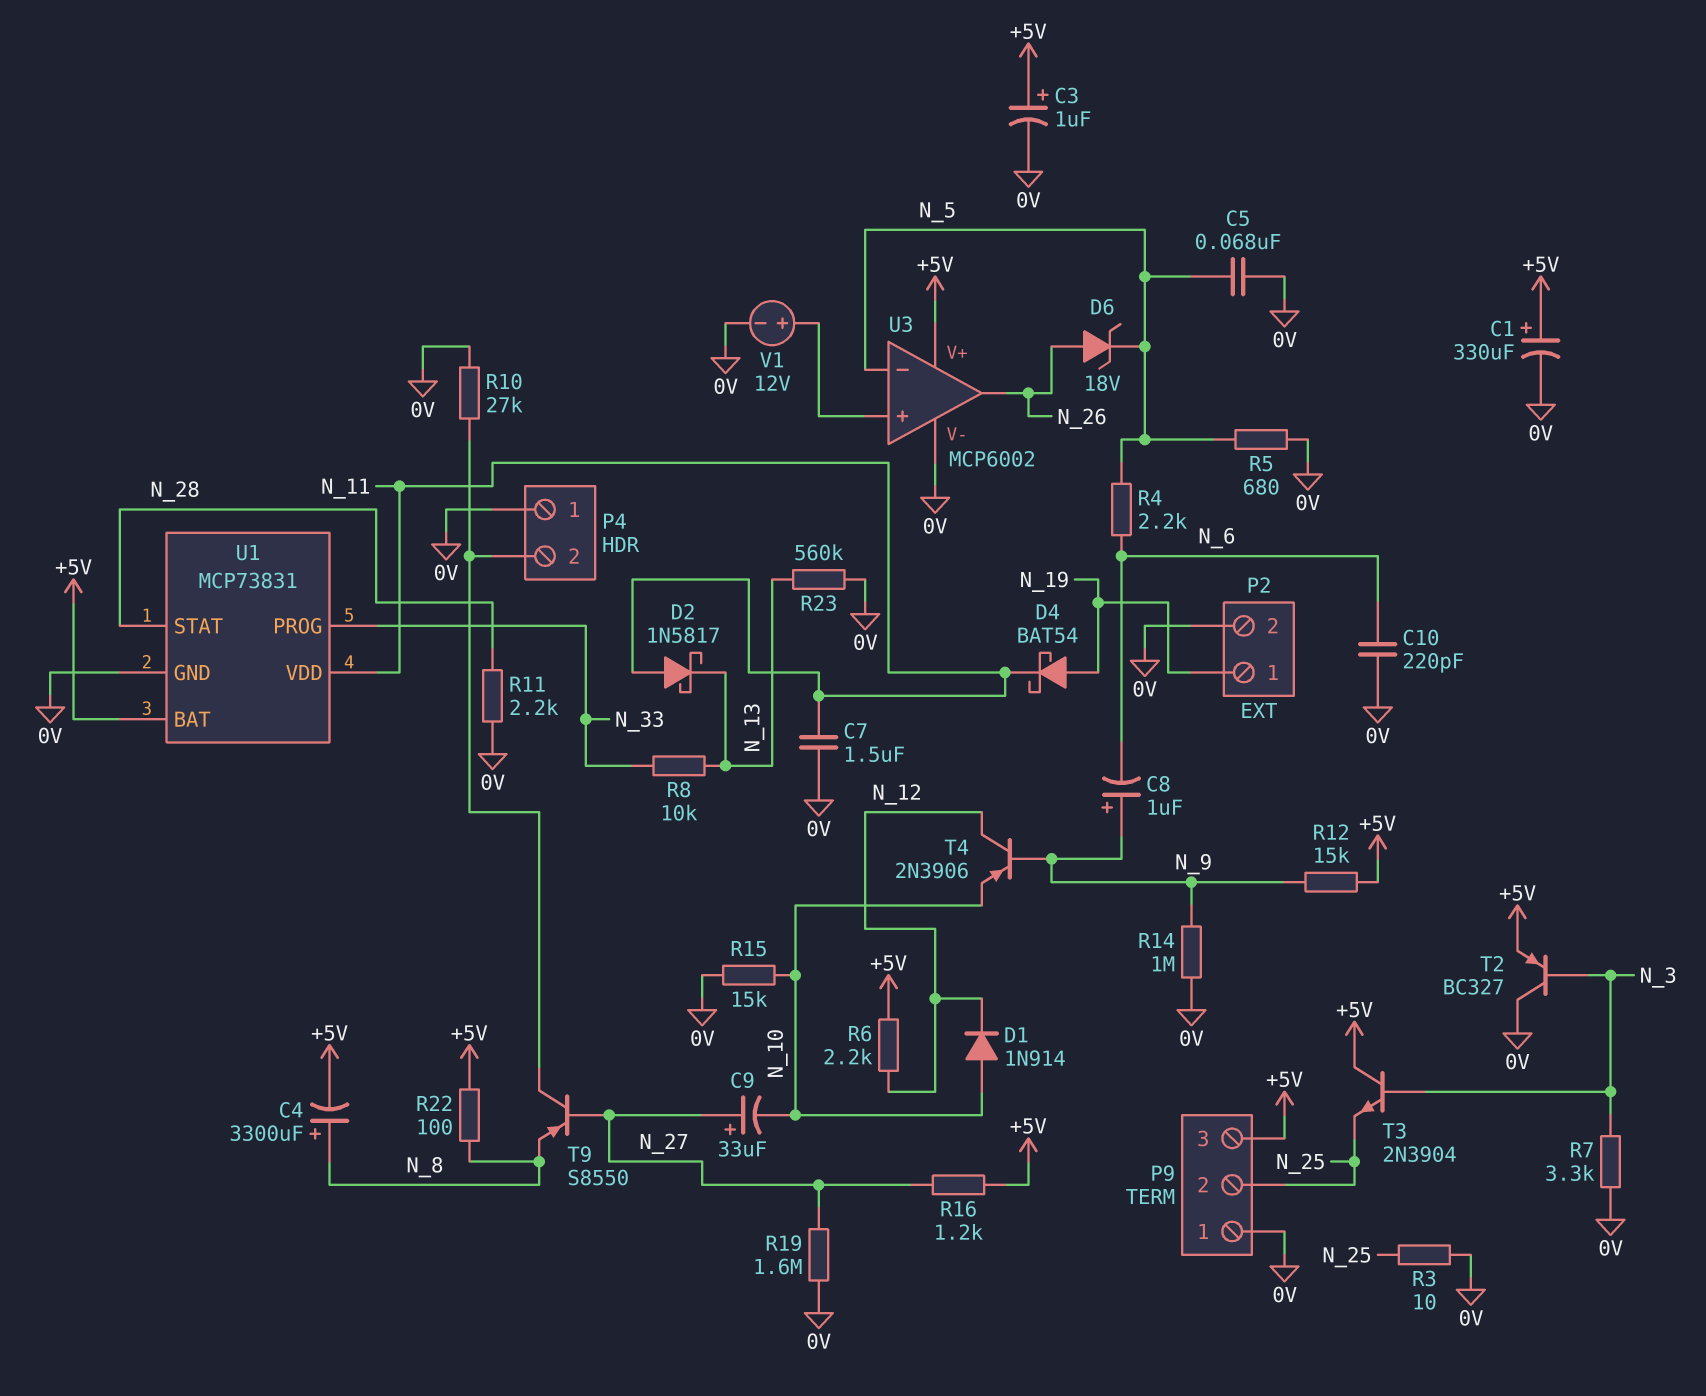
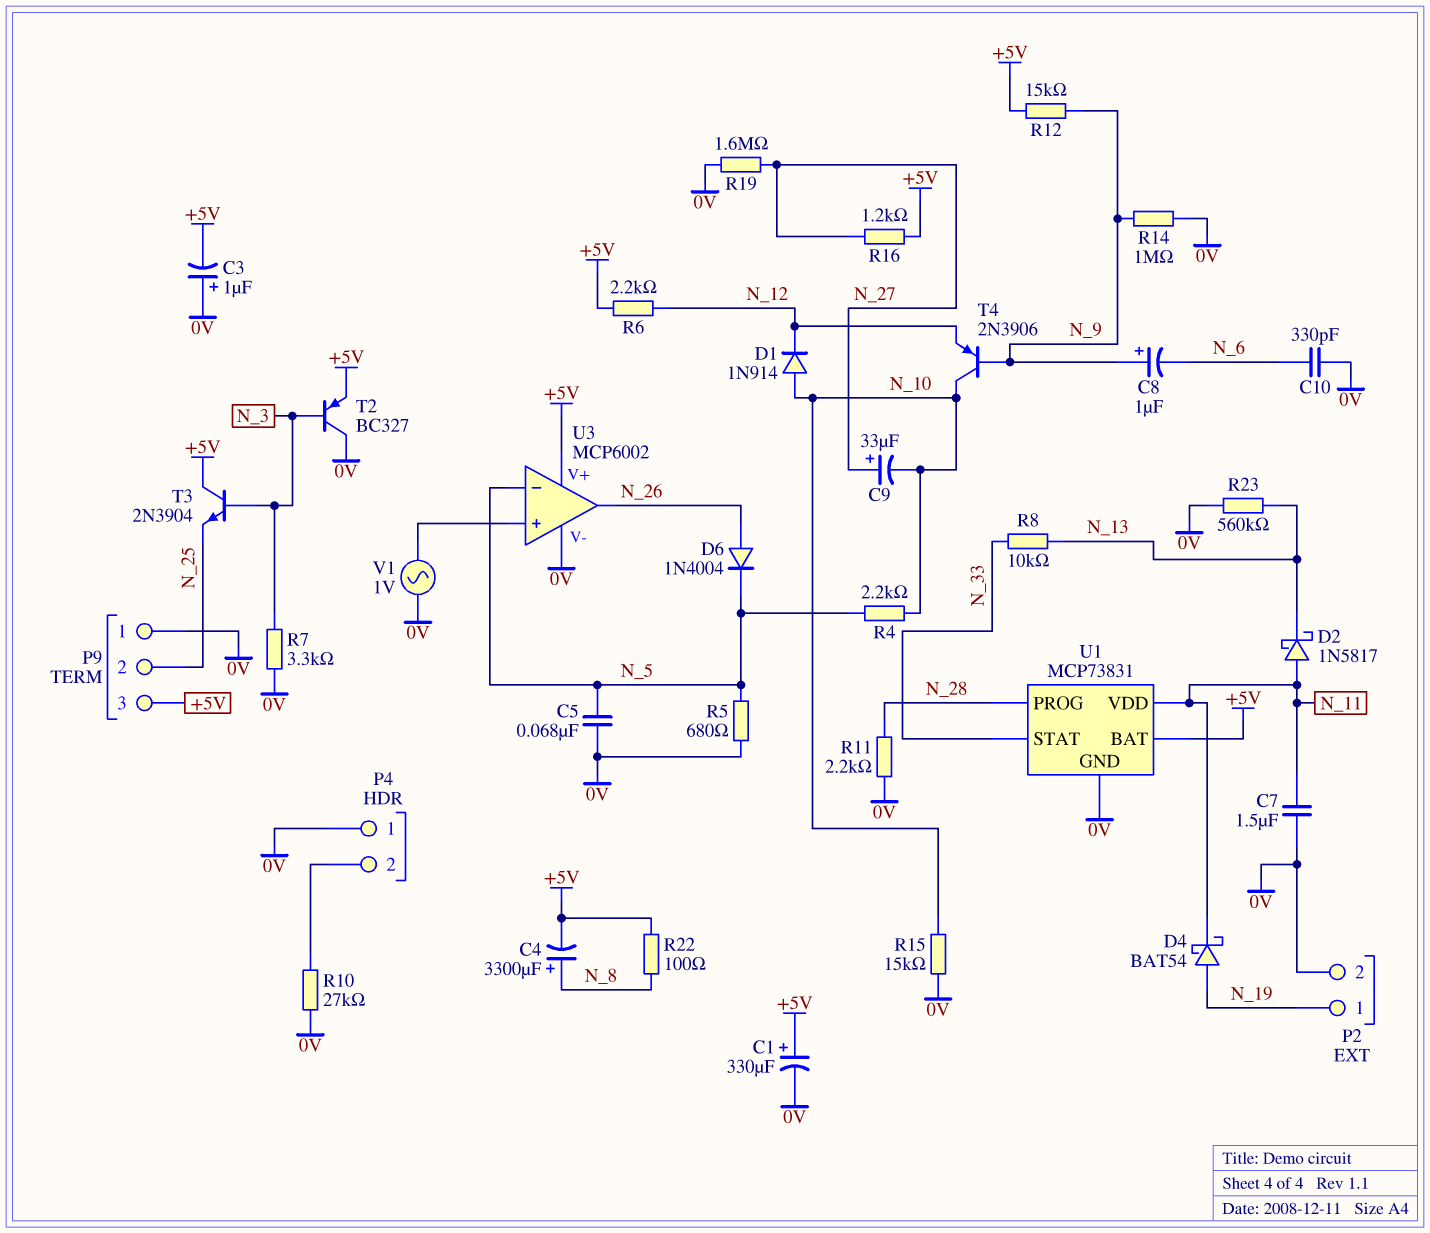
C3: 1uF (plus +5V, minus 0V) -> 1uF (plus 0V, minus +5V)
C10: 220pF (0V, N_6) -> 330pF (0V, N_6)
D6: zener 18V (A N_26, K N_5) -> diode 1N4004 (A N_26, K N_5)
R3: 10 (0V, N_25) -> none
R4: 2.2k (N_5, N_6) -> 2.2k (N_5, N_10)
T4: PNP 2N3906 (B N_9, C N_12, E N_10) -> PNP 2N3906 (B N_9, C N_10, E N_12)
T9: PNP S8550 (B N_27, C P4/2, E N_8) -> none
U1 pin PROG: N_33 -> N_28
U1 pin STAT: N_28 -> N_33
V1: 12V (plus U3/in+, minus 0V) -> AC 1V (0V, U3/in+)

